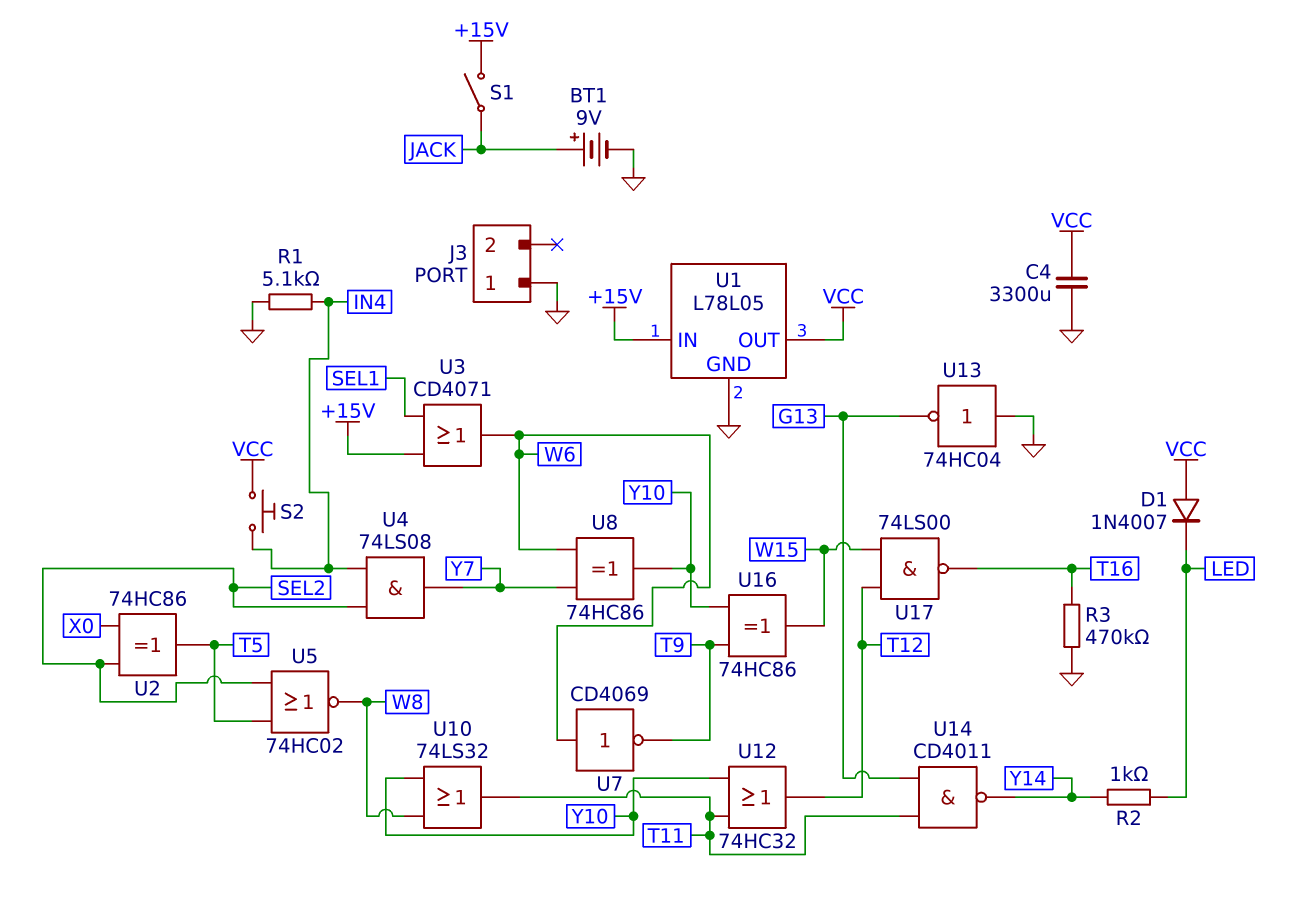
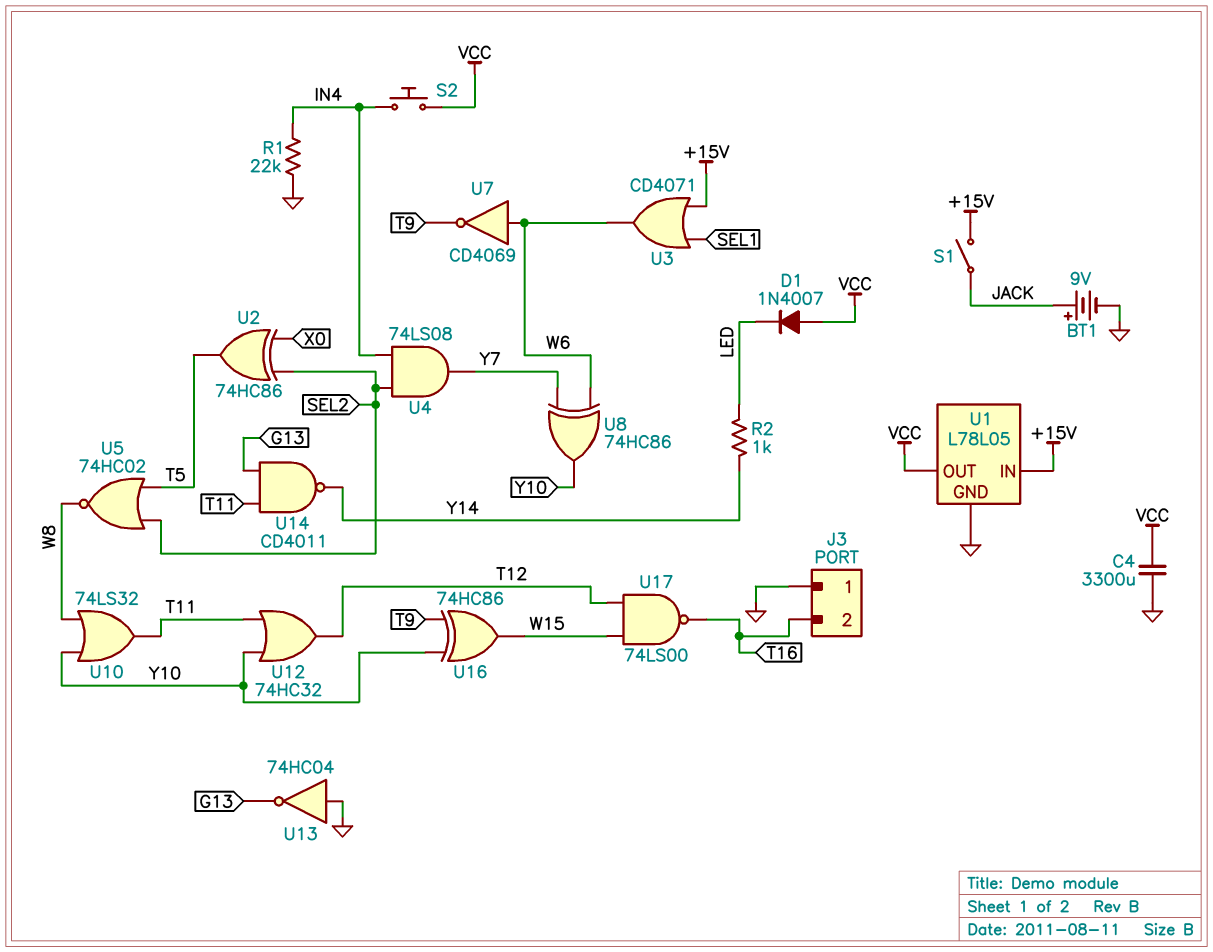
J3 pin 2: none -> T16
R1: 5.1k (GND, IN4) -> 22k (GND, IN4)
R3: 470k (GND, T16) -> none

